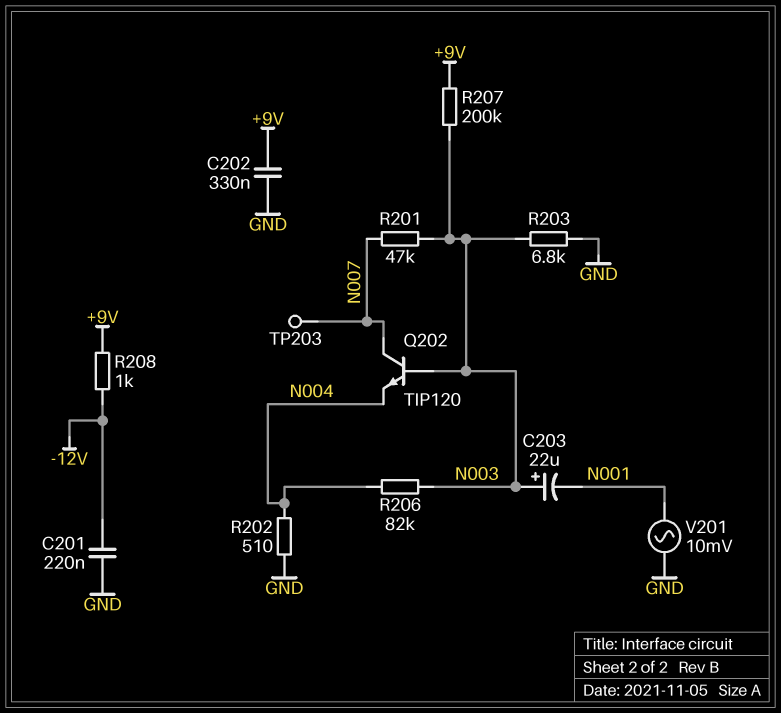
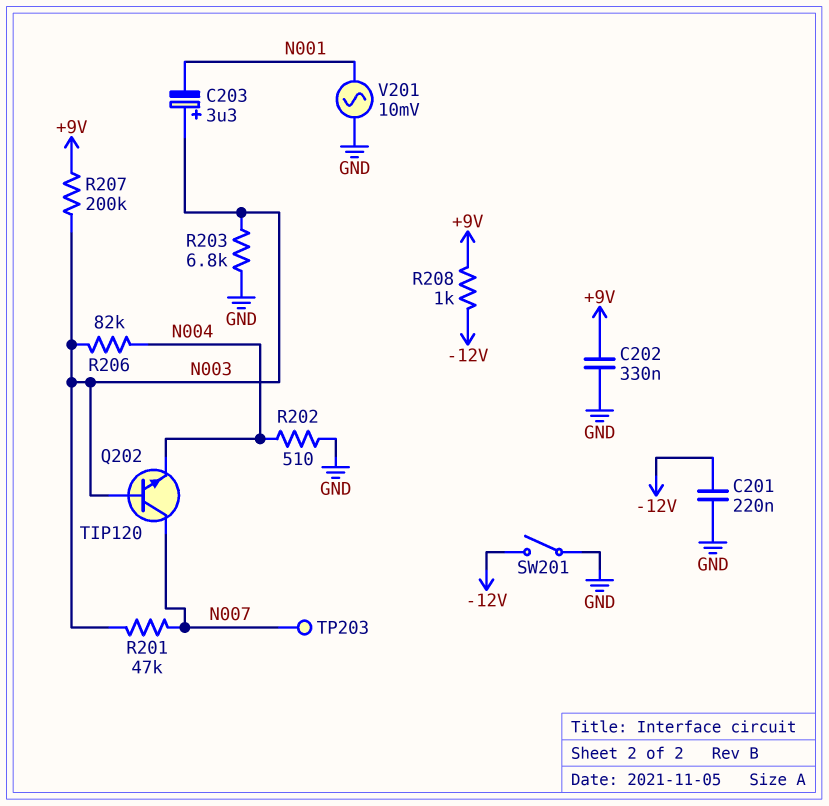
C203: 22uF (plus N003, minus N001) -> 3.3uF (plus N003, minus N001)
SW201: none -> switch (-12V, GND)

